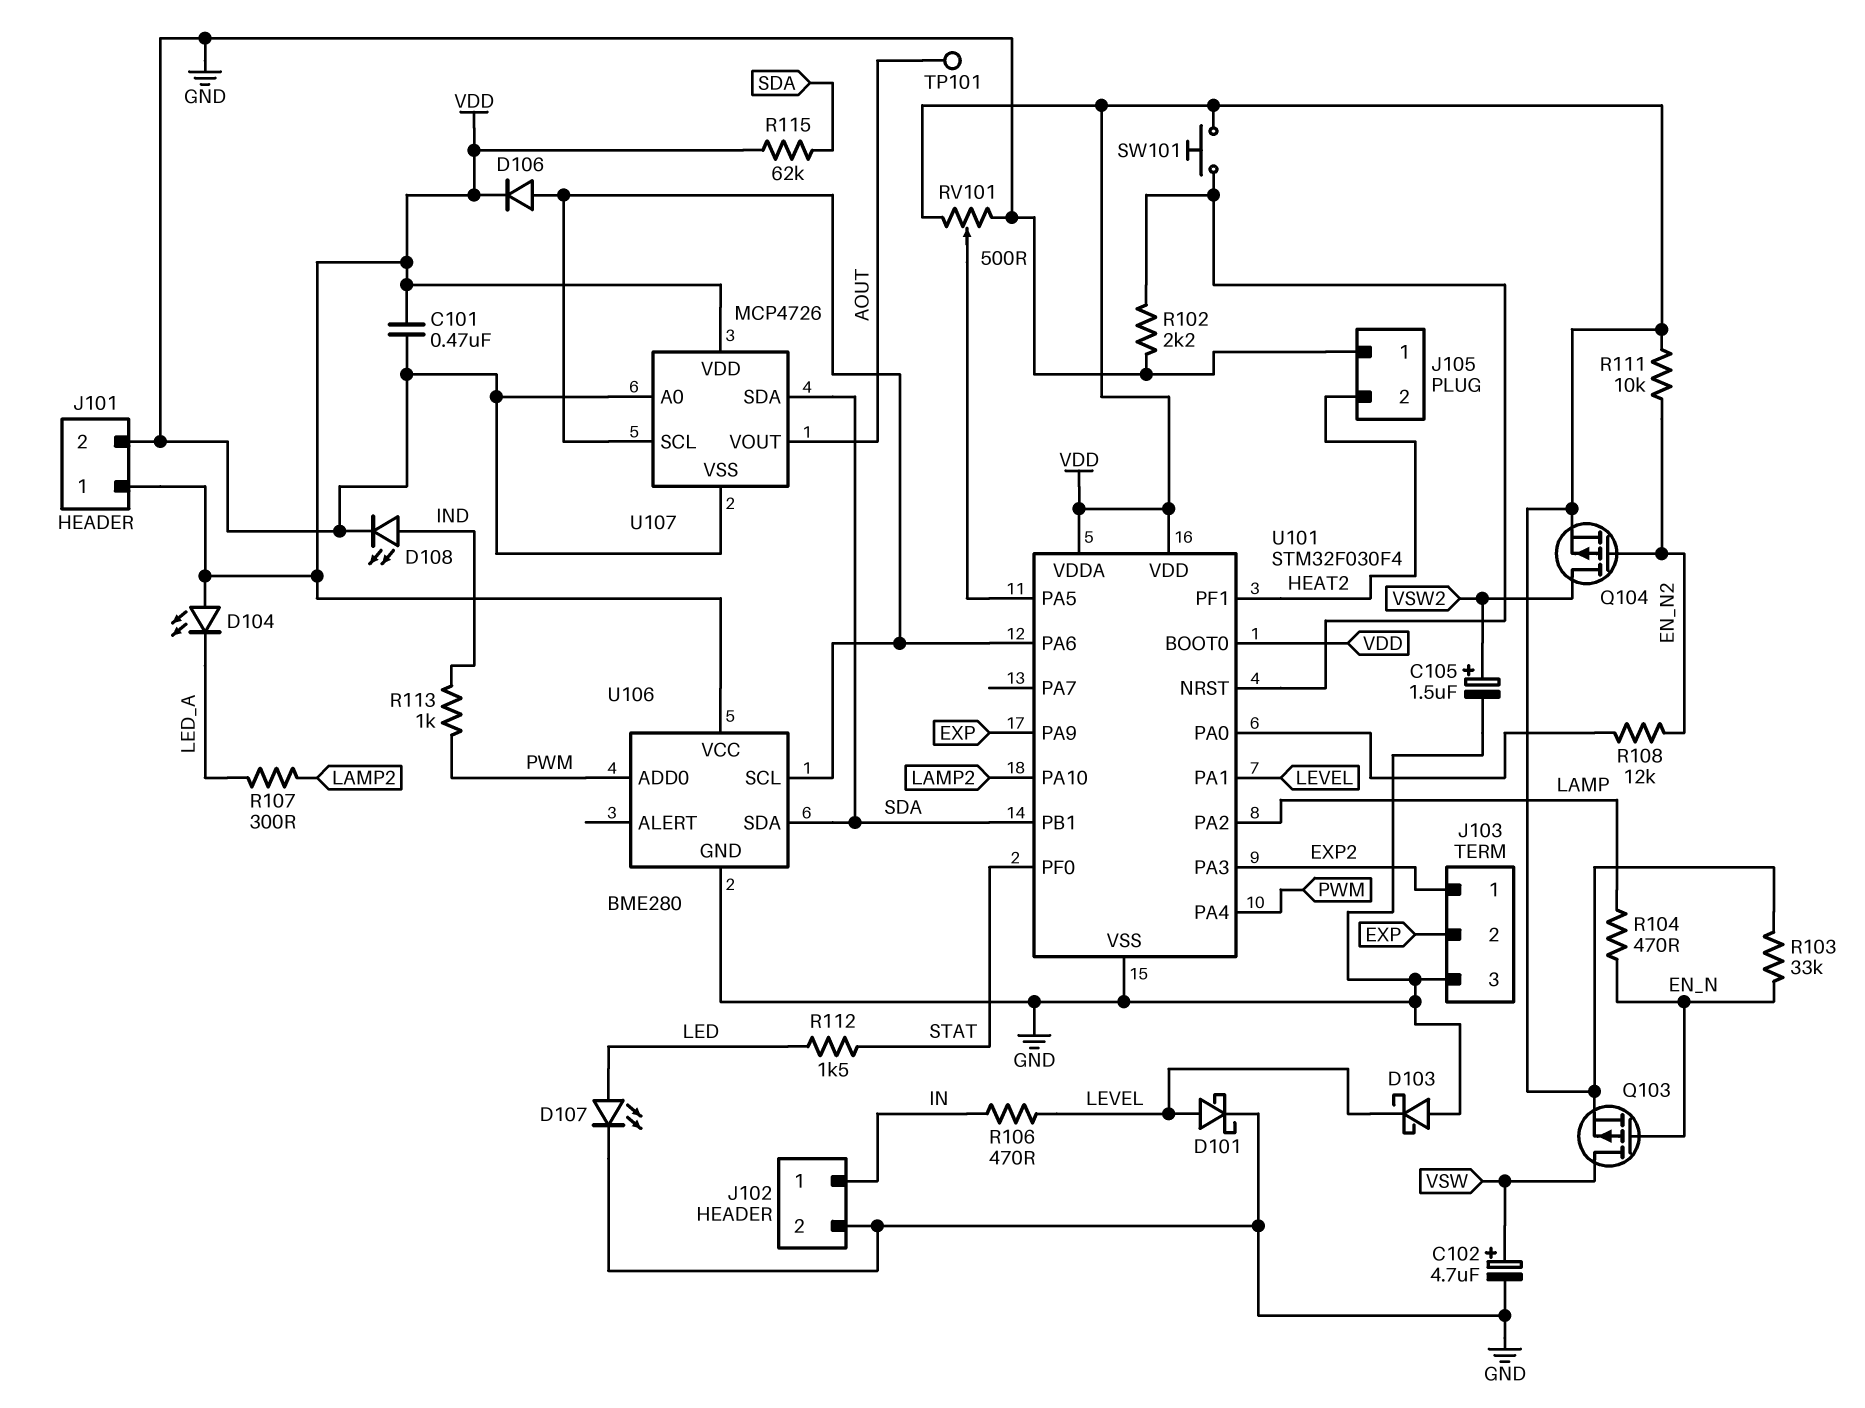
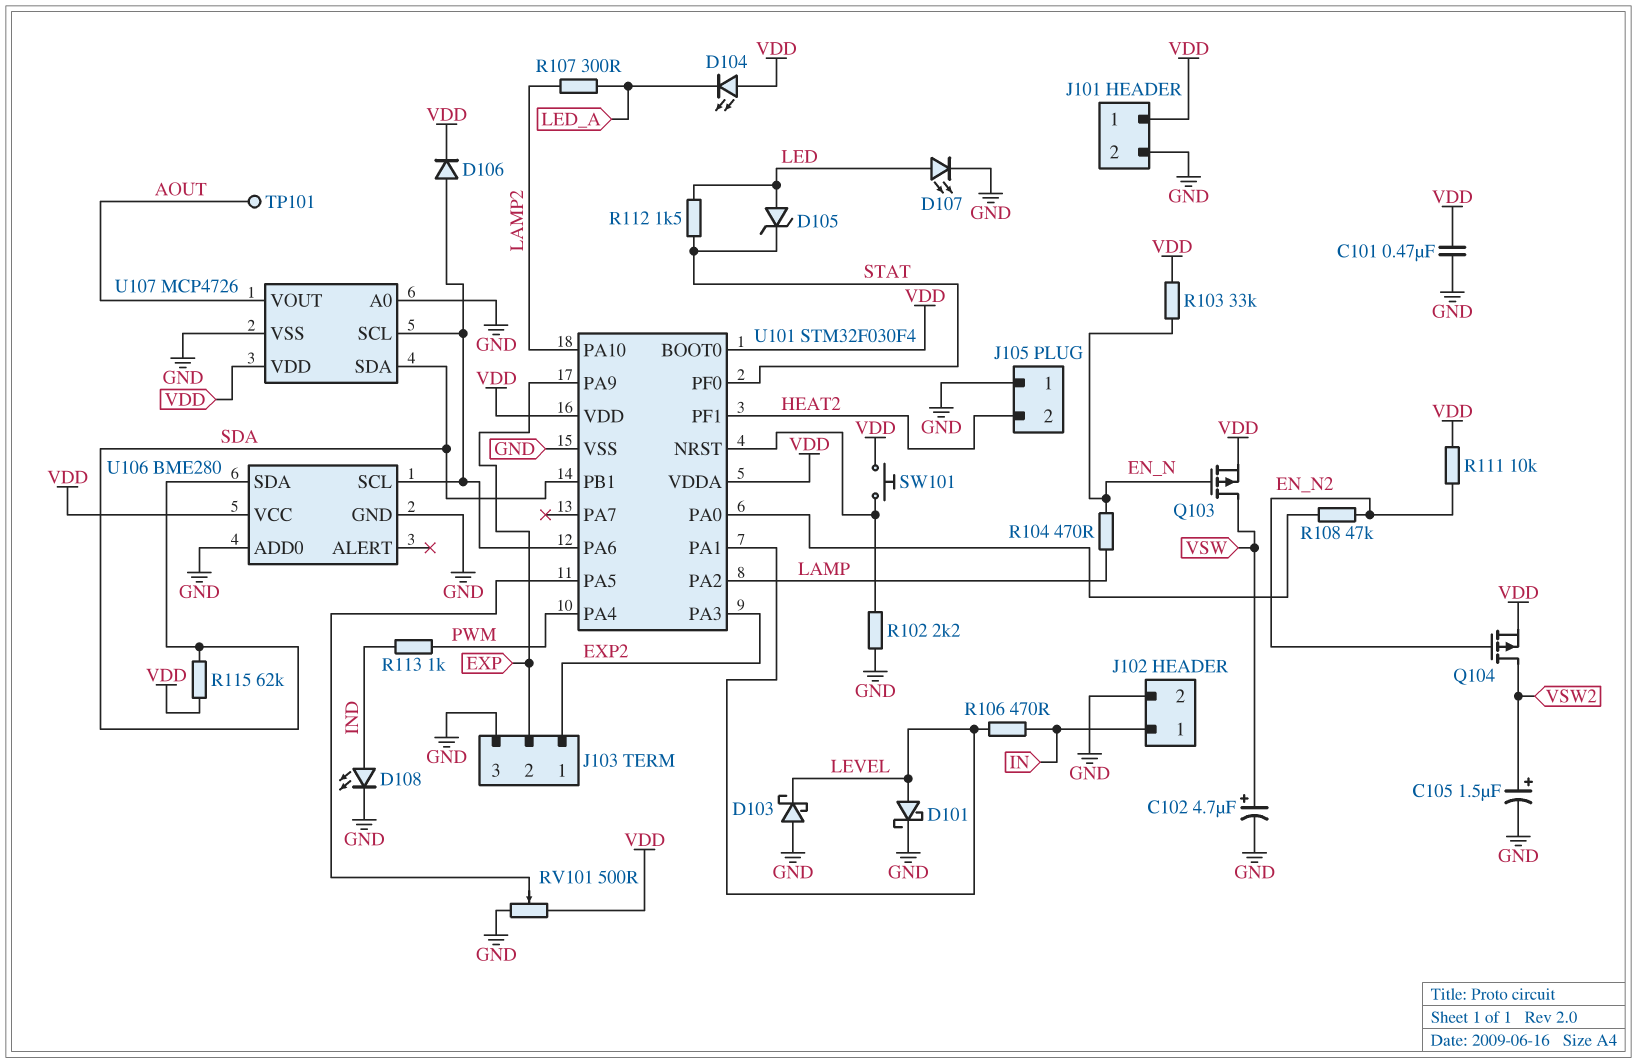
D105: none -> zener (A LED, K STAT)
R108: 12k (EN_N2, U101/PA0) -> 47k (EN_N2, U101/PA0)
U106 pin ADD0: PWM -> GND

